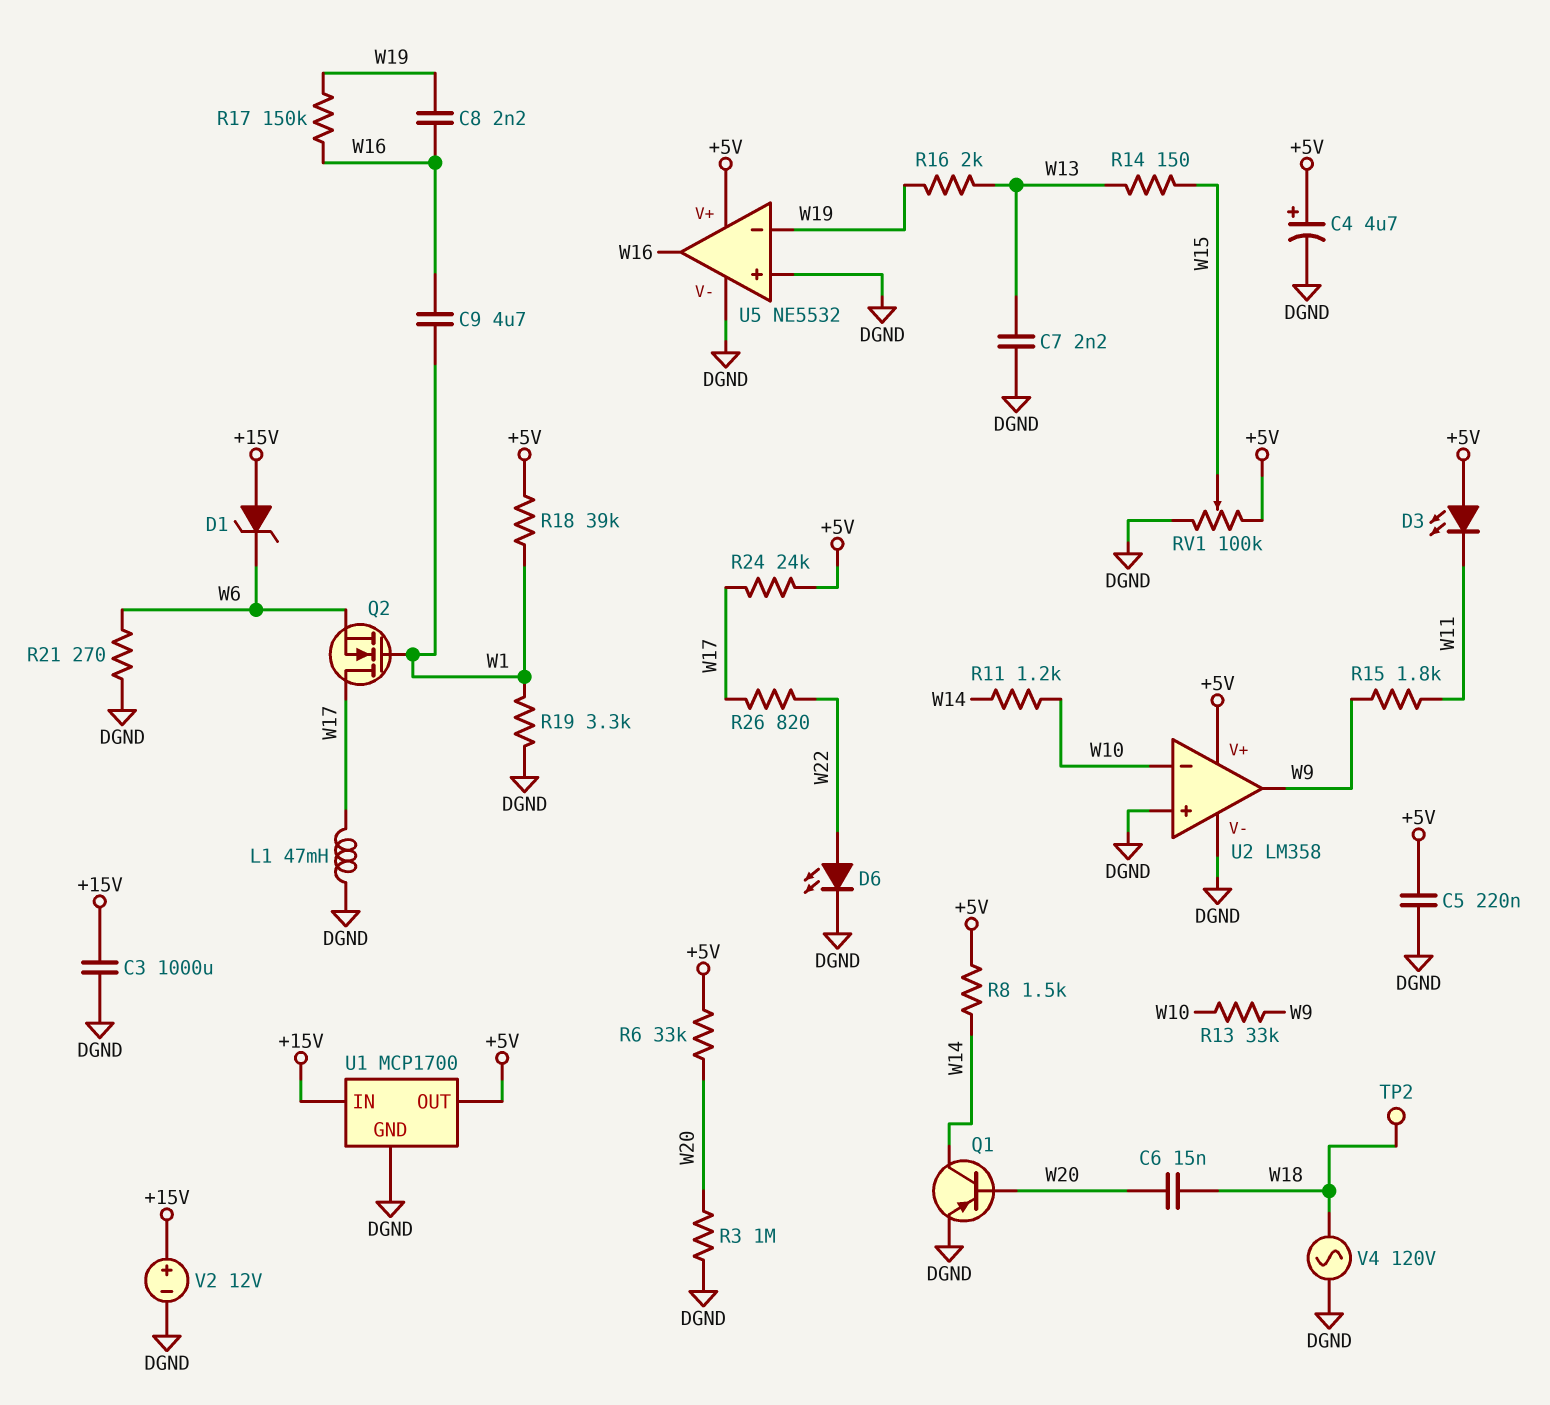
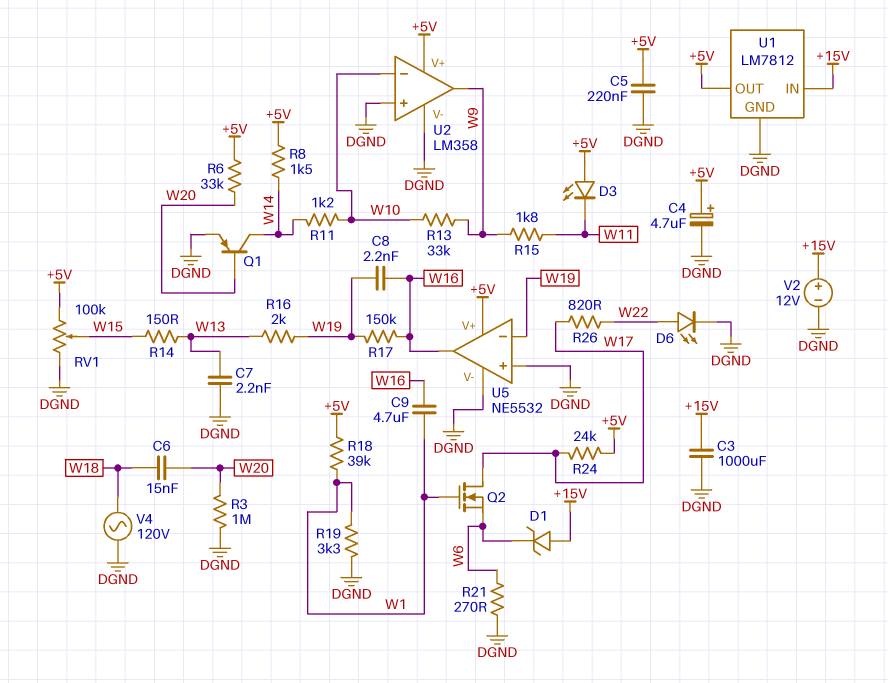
L1: 47mH (DGND, W17) -> none
TP2: test point (W18) -> none
U1: MCP1700 -> LM7812

